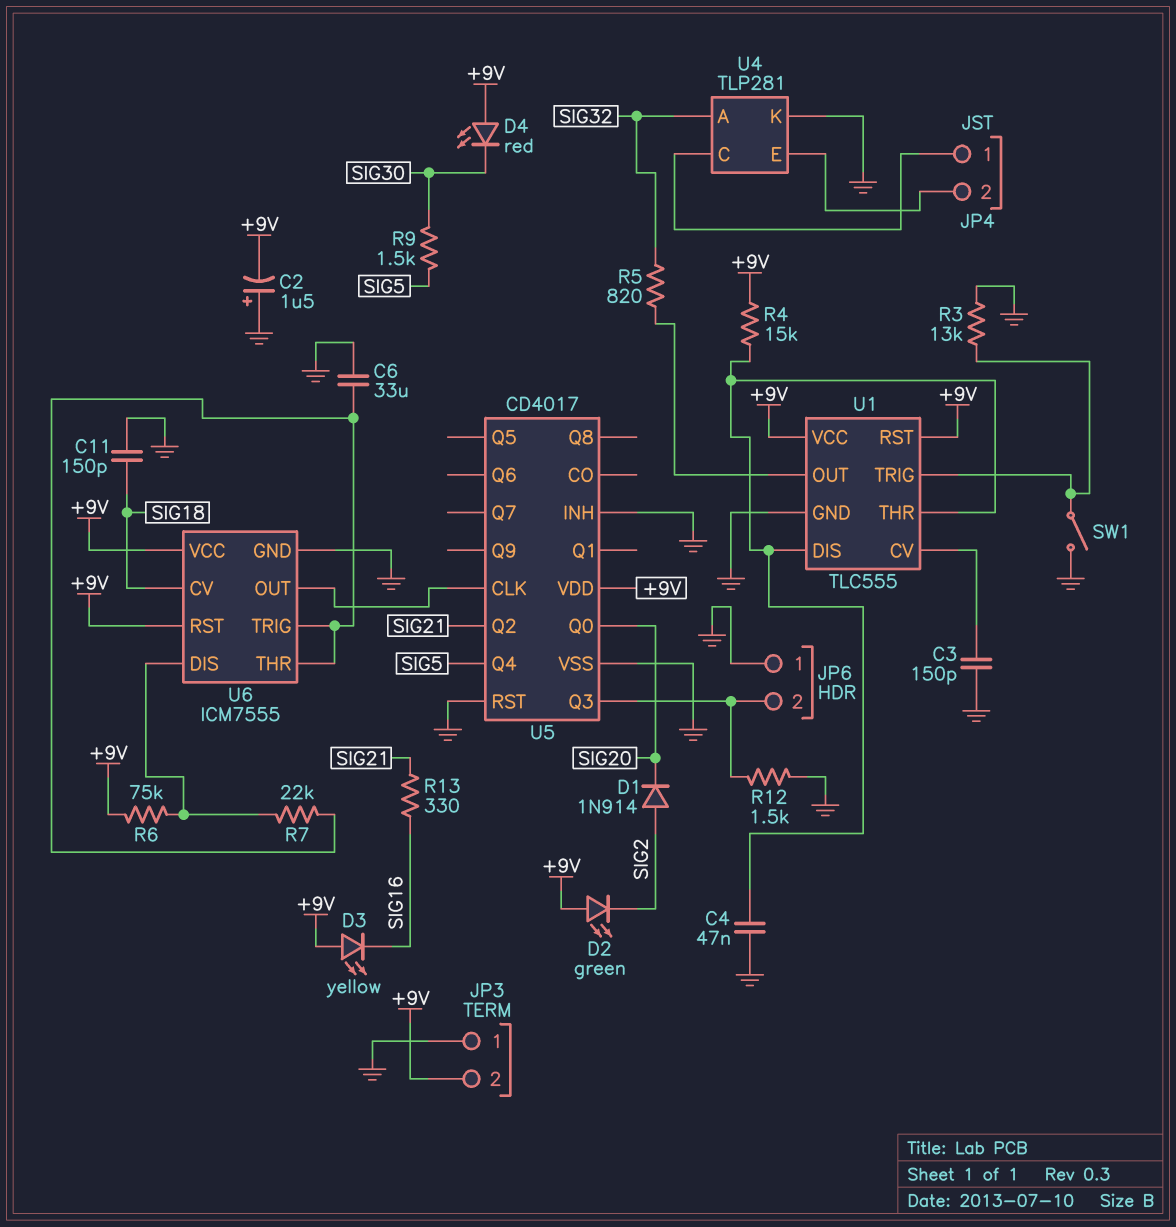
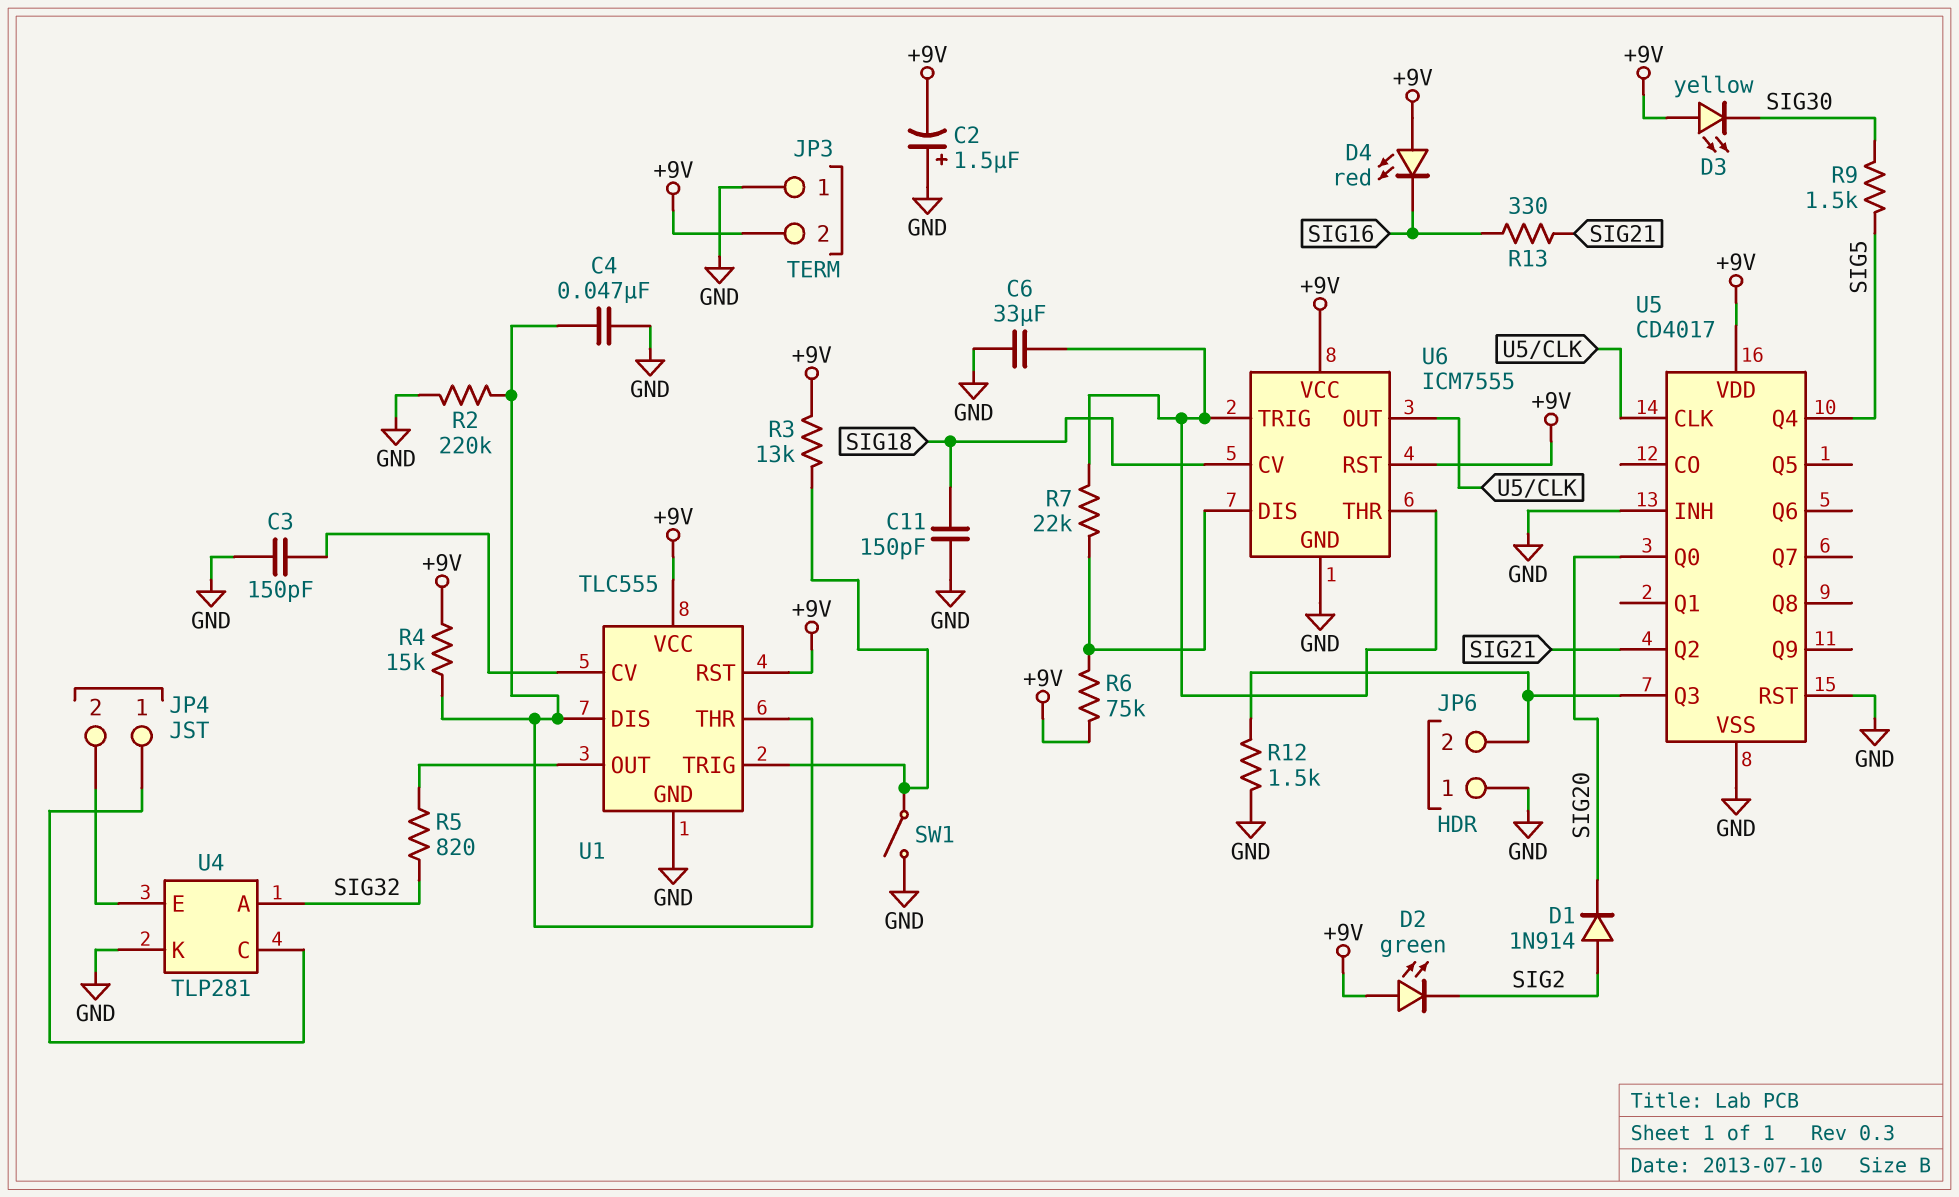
D3: LED yellow (A +9V, K SIG16) -> LED yellow (A +9V, K SIG30)
D4: LED red (A +9V, K SIG30) -> LED red (A +9V, K SIG16)
R2: none -> 220k (GND, U1/DIS)
R3: 13k (GND, U1/TRIG) -> 13k (+9V, U1/TRIG)

